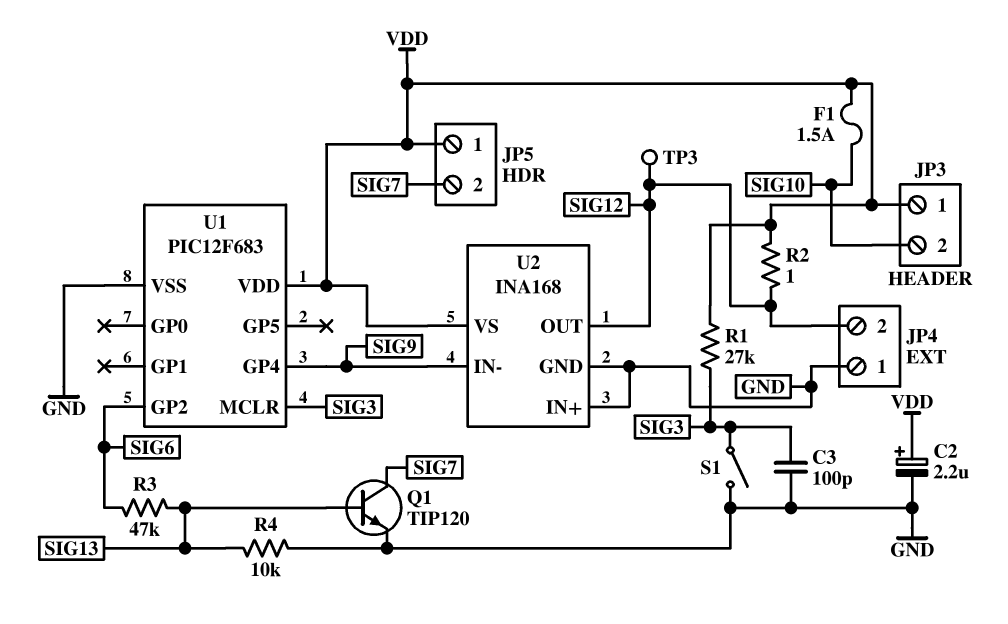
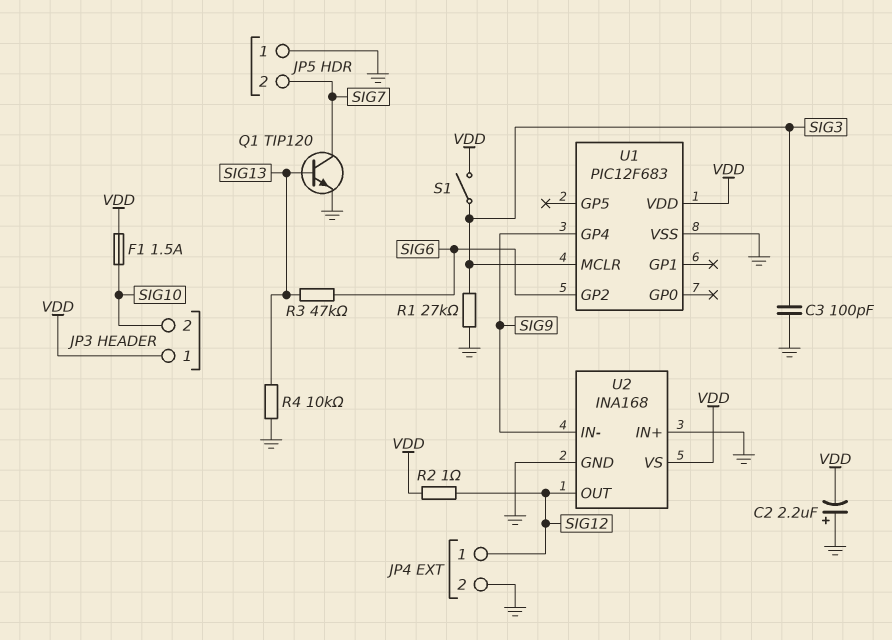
C2: 2.2uF (plus VDD, minus GND) -> 2.2uF (plus GND, minus VDD)
JP4 pin 1: GND -> SIG12
JP4 pin 2: SIG12 -> GND
JP5 pin 1: VDD -> GND
R1: 27k (SIG3, VDD) -> 27k (GND, SIG3)
S1: switch (GND, SIG3) -> switch (SIG3, VDD)
TP3: test point (SIG12) -> none

